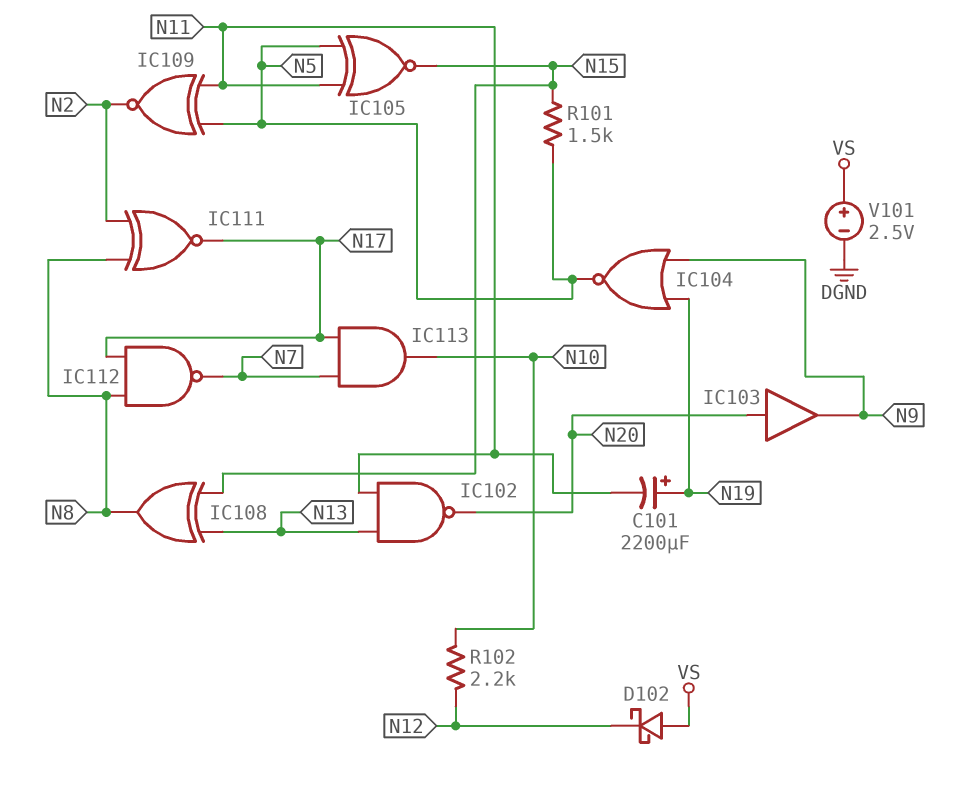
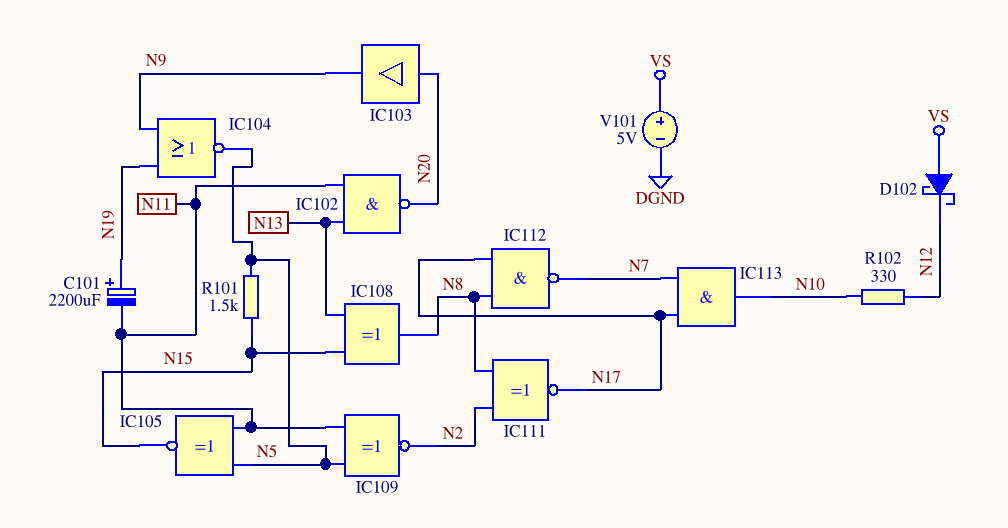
R102: 2.2k (N10, N12) -> 330 (N10, N12)
V101: 2.5V (plus VS, minus DGND) -> 5V (plus VS, minus DGND)

